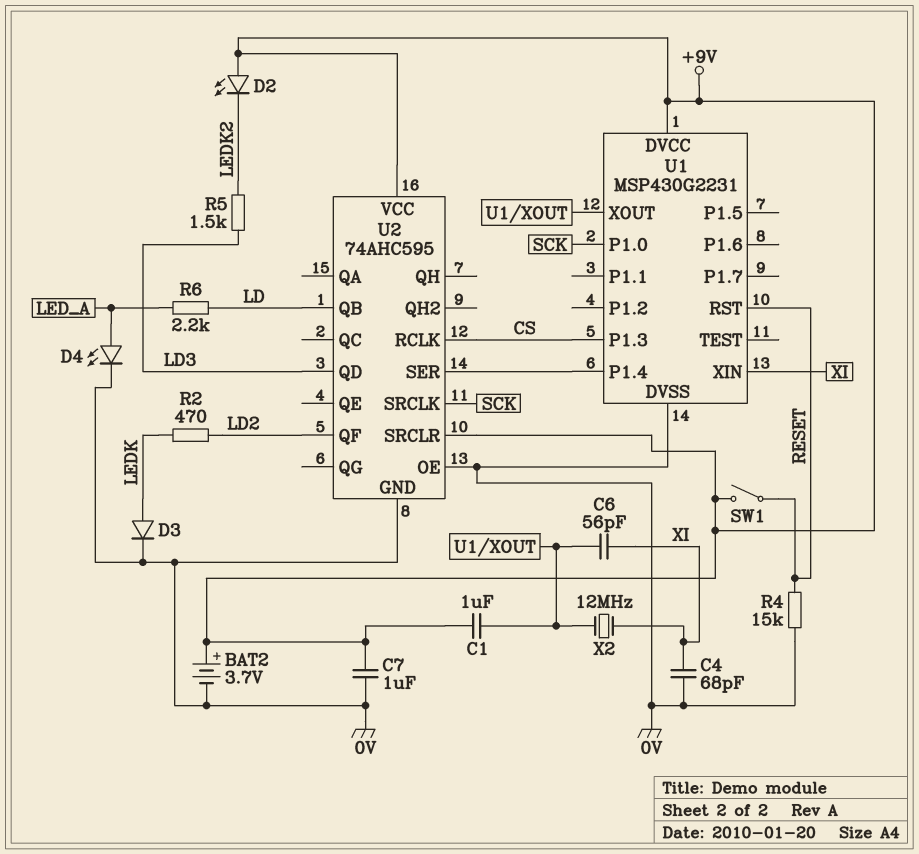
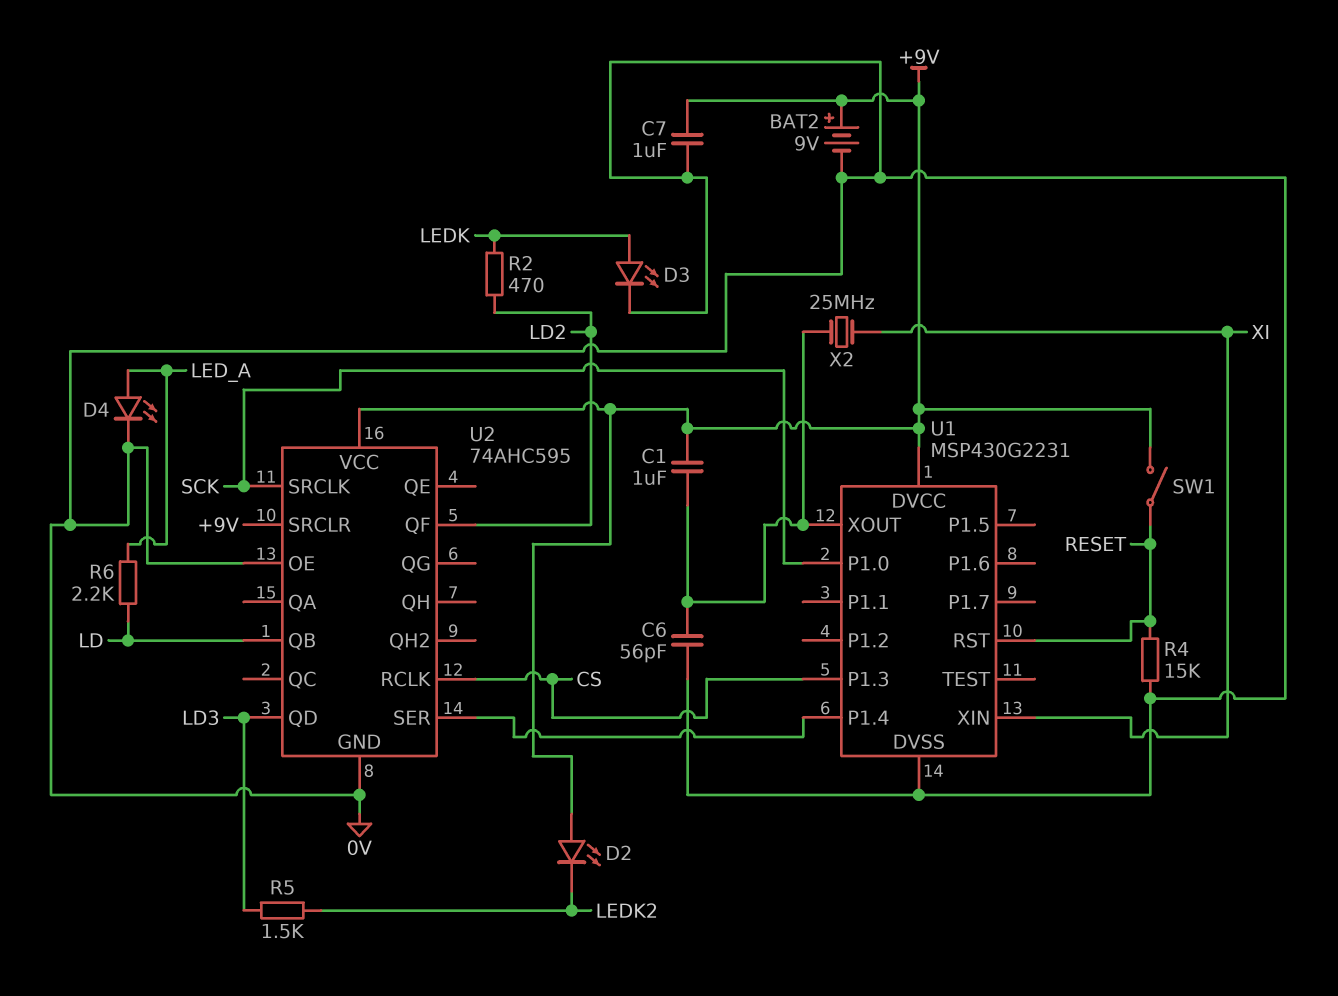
BAT2: 3.7V (plus +9V, minus 0V) -> 9V (plus +9V, minus 0V)
C4: 68pF (0V, XI) -> none
C6: 56pF (U1/XOUT, XI) -> 56pF (0V, U1/XOUT)
D3: diode (A LEDK, K 0V) -> LED (A LEDK, K 0V)
X2: 12MHz (U1/XOUT, XI) -> 25MHz (U1/XOUT, XI)

